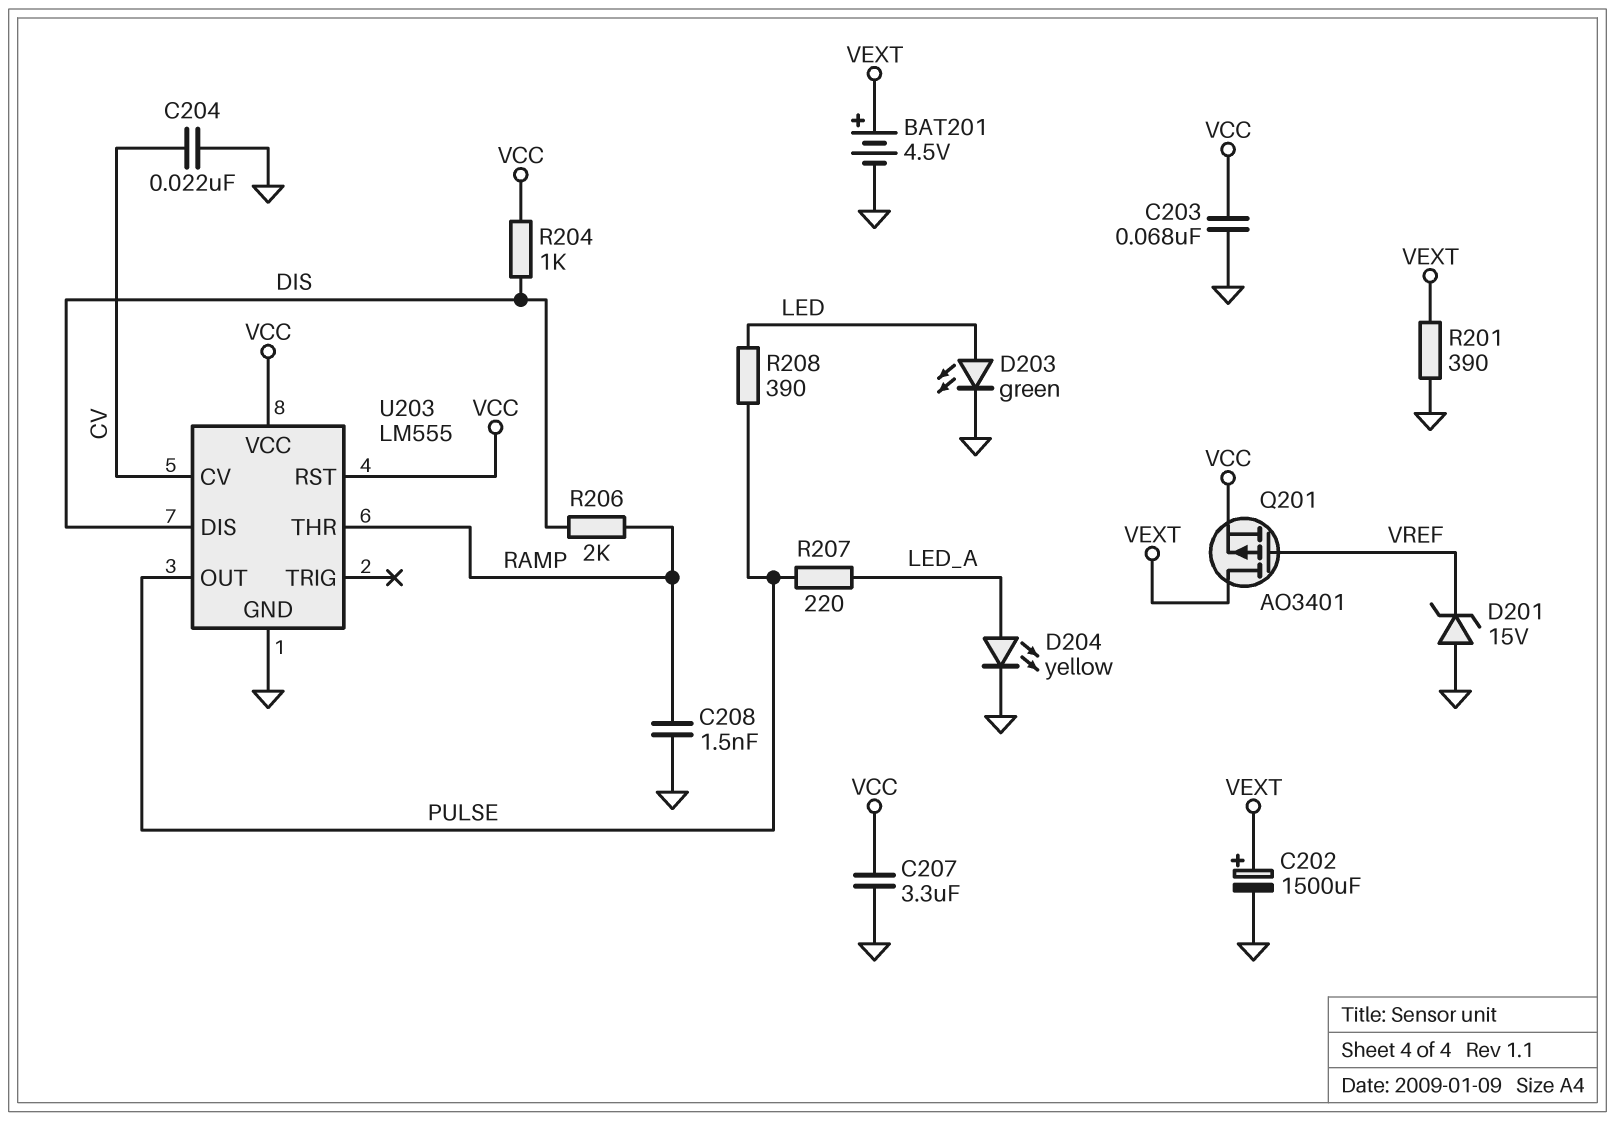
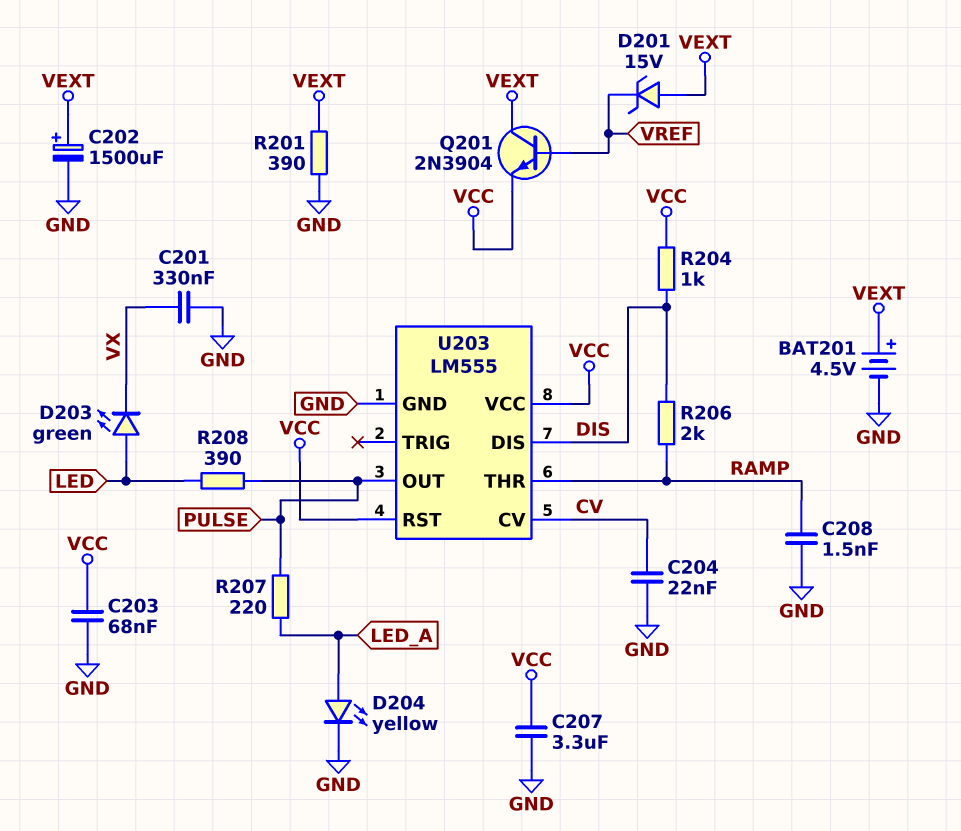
C201: none -> 330nF (GND, VX)
D201: zener 15V (A GND, K VREF) -> zener 15V (A VEXT, K VREF)
D203: LED green (A LED, K GND) -> LED green (A LED, K VX)
Q201: PMOS AO3401 (G VREF, D VEXT, S VCC) -> NPN 2N3904 (B VREF, C VEXT, E VCC)

